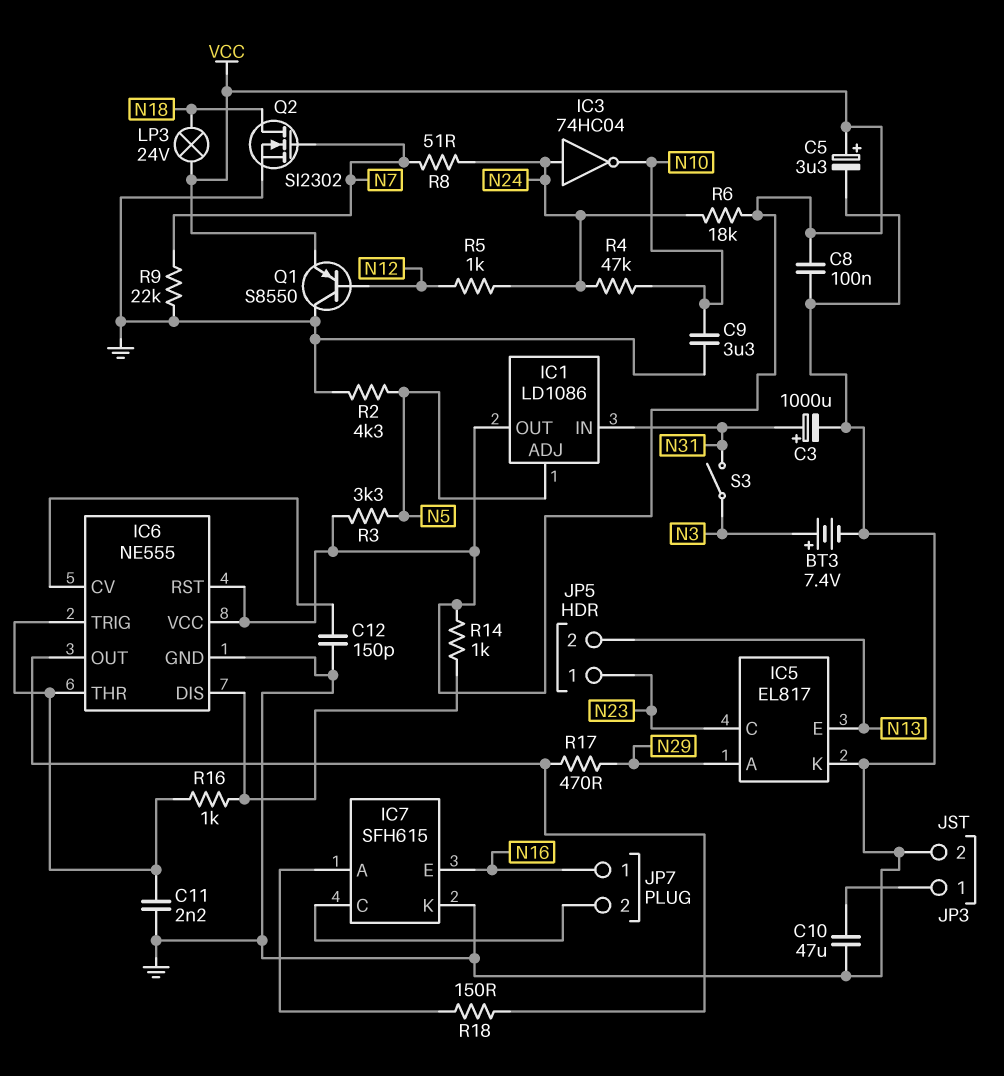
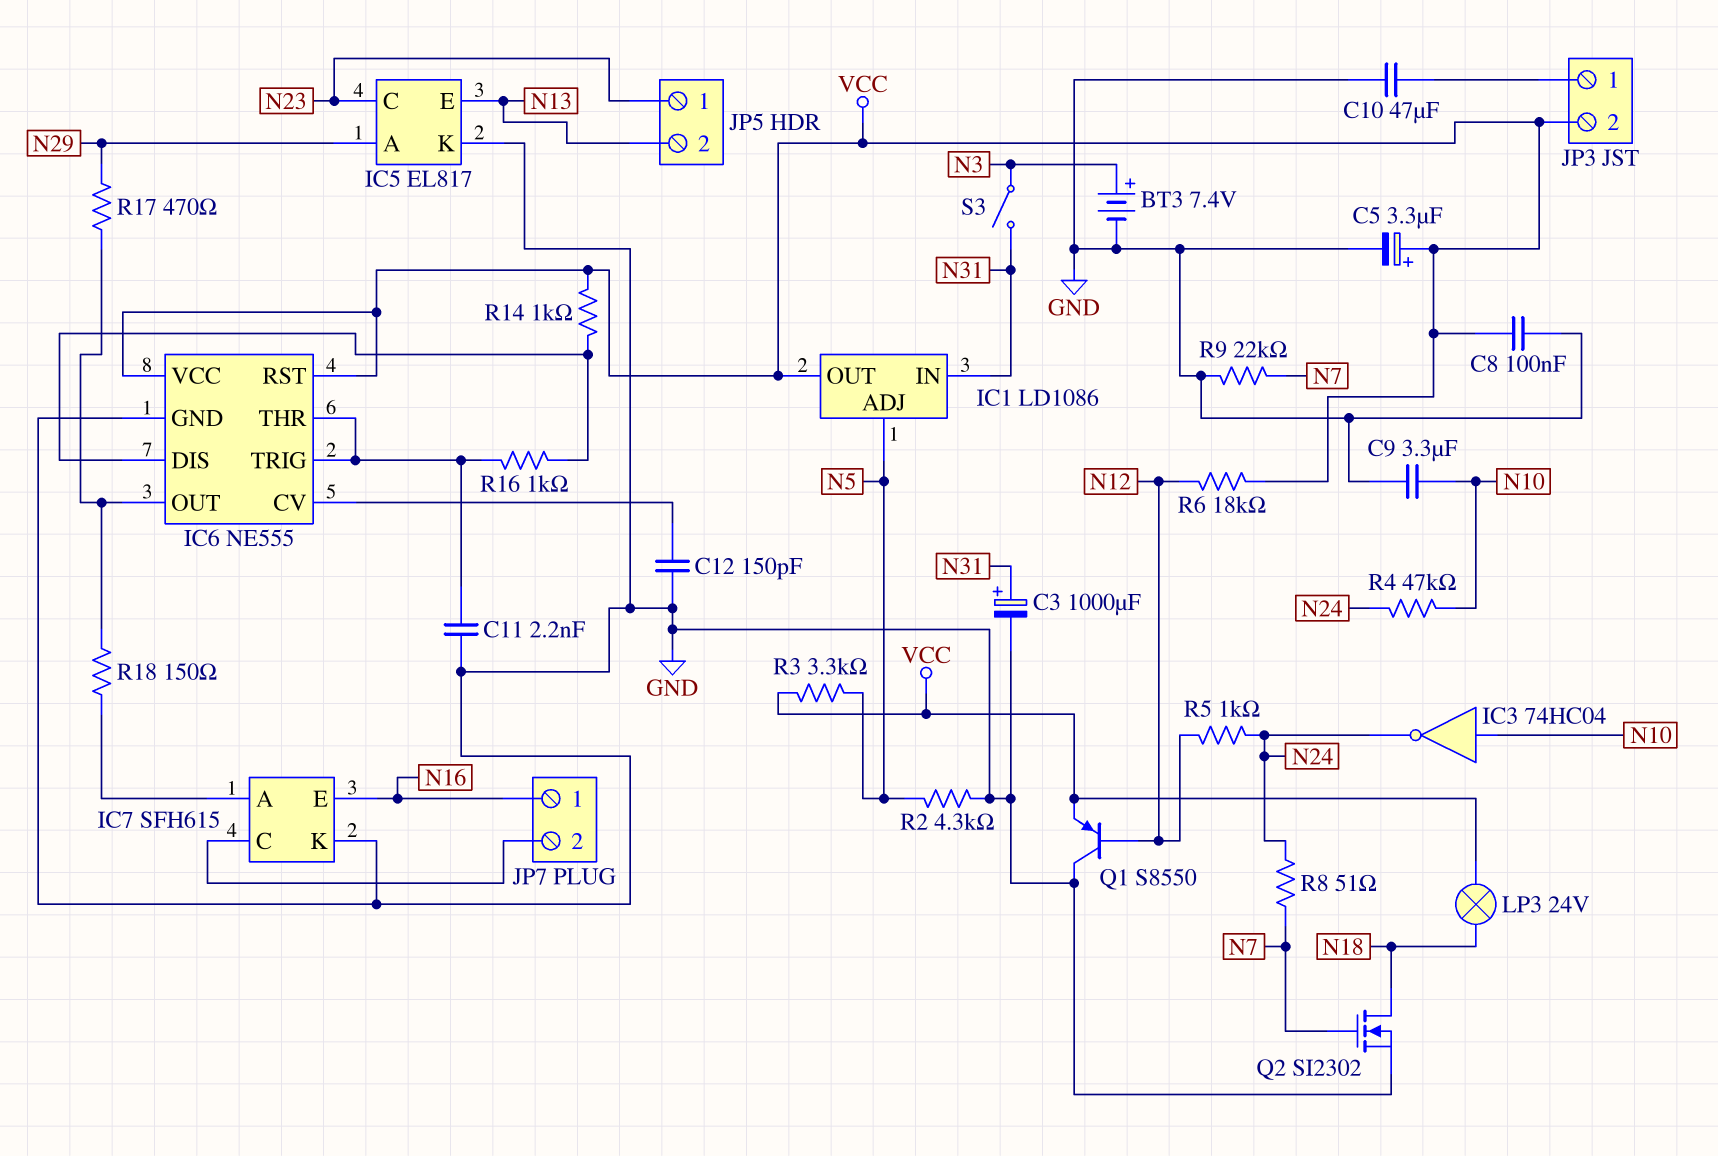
IC3: NOT 74HC04 (in N24, out N10) -> NOT 74HC04 (in N10, out N24)
JP3 pin 2: GND -> VCC
R6: 18k (N24, VCC) -> 18k (N12, VCC)

